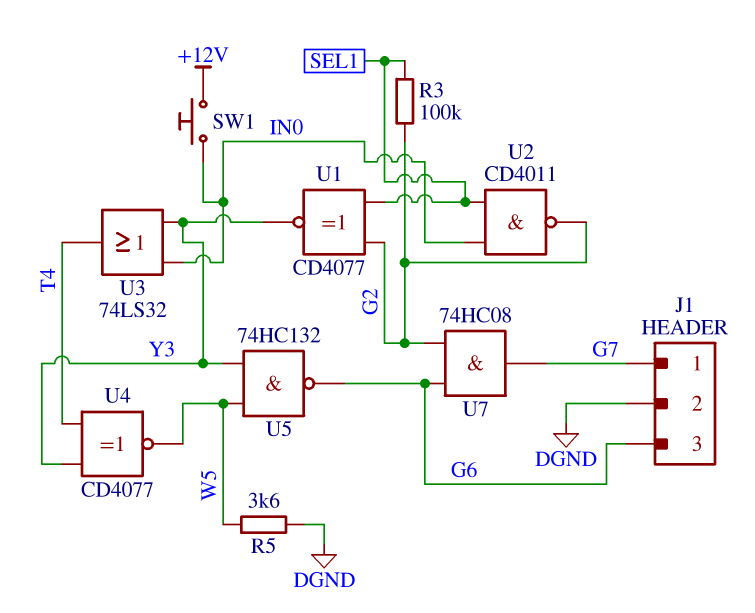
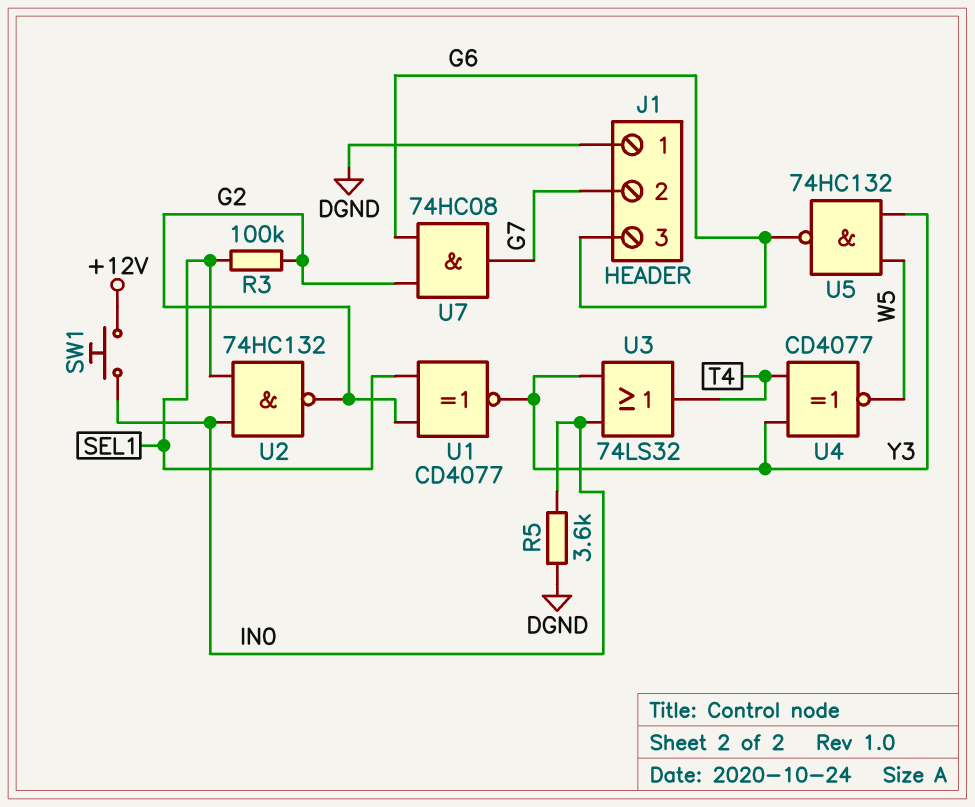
J1 pin 1: G7 -> DGND
J1 pin 2: DGND -> G7
R5: 3.6k (DGND, W5) -> 3.6k (DGND, IN0)
U2: NAND CD4011 (in IN0, in SEL1, out G2) -> NAND 74HC132 (in IN0, in SEL1, out G2)

